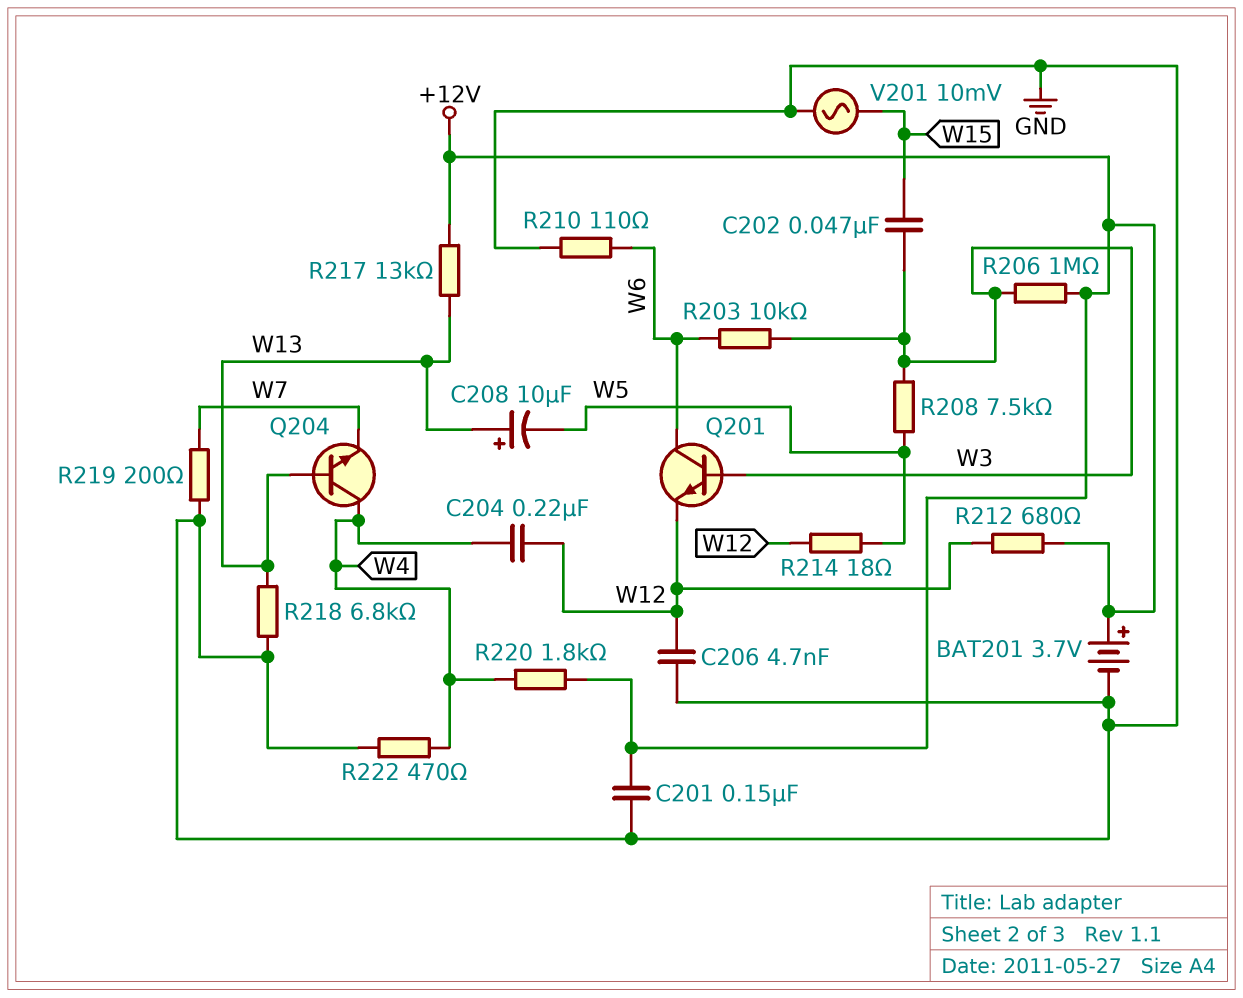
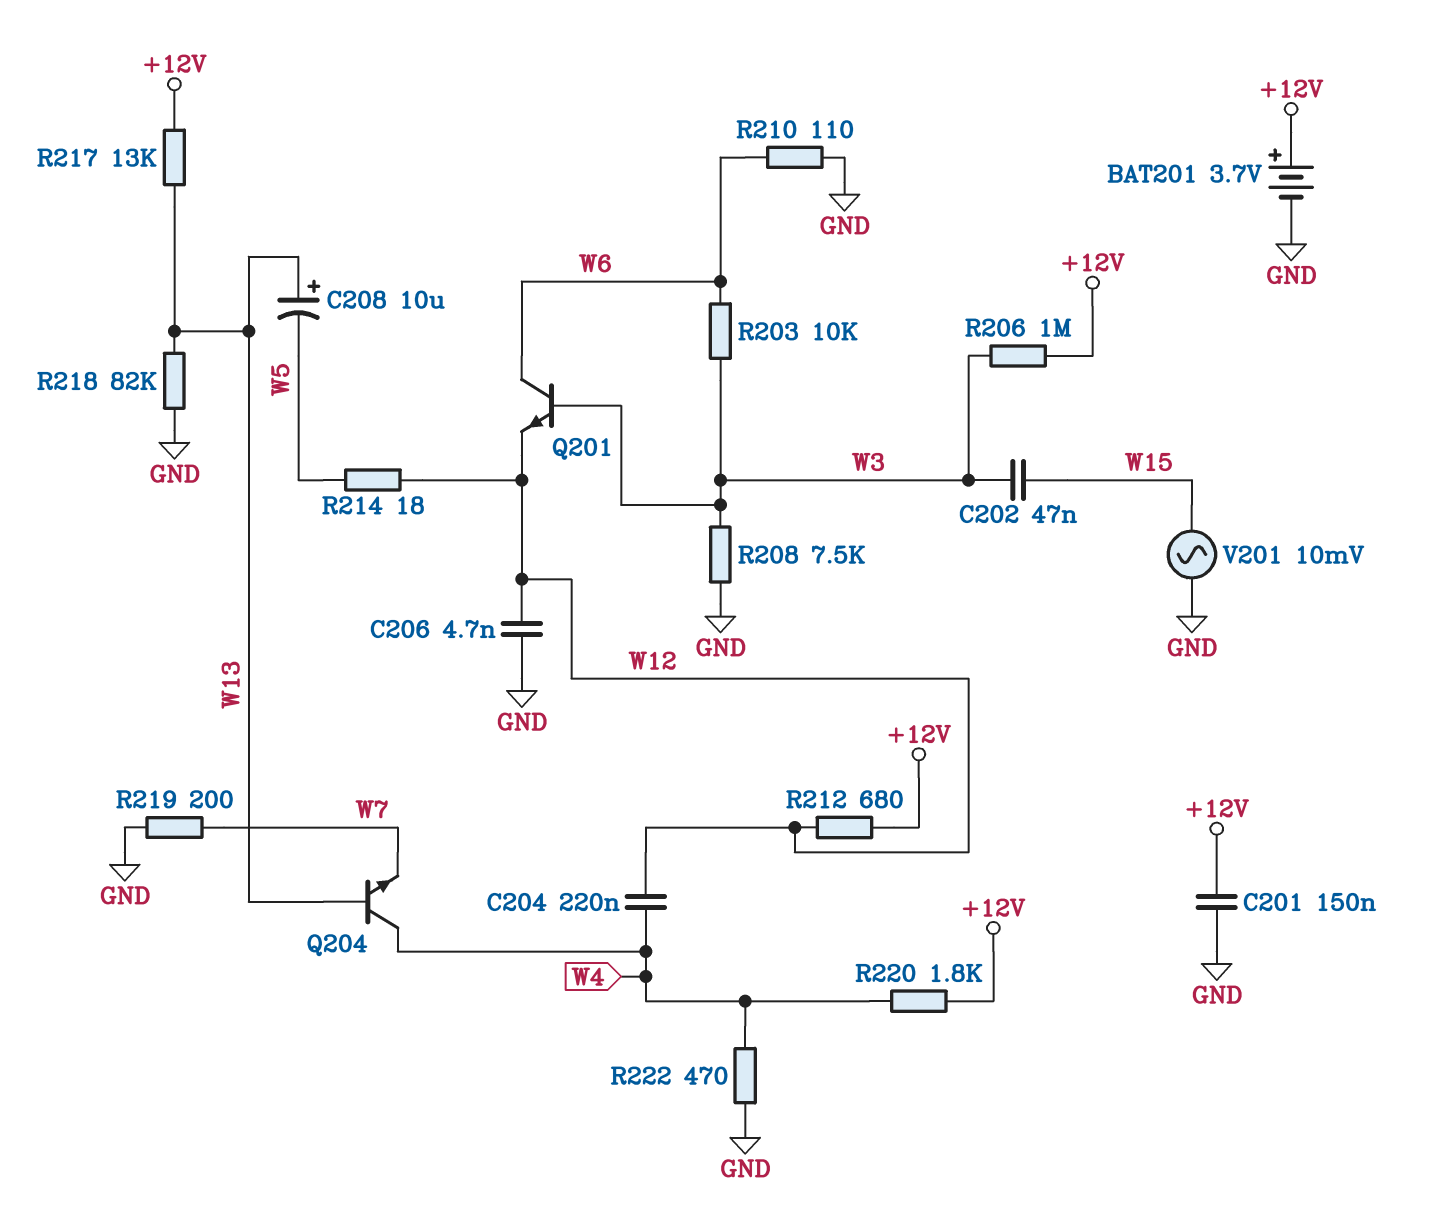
R208: 7.5k (W3, W5) -> 7.5k (GND, W3)
R218: 6.8k (GND, W13) -> 82k (GND, W13)

